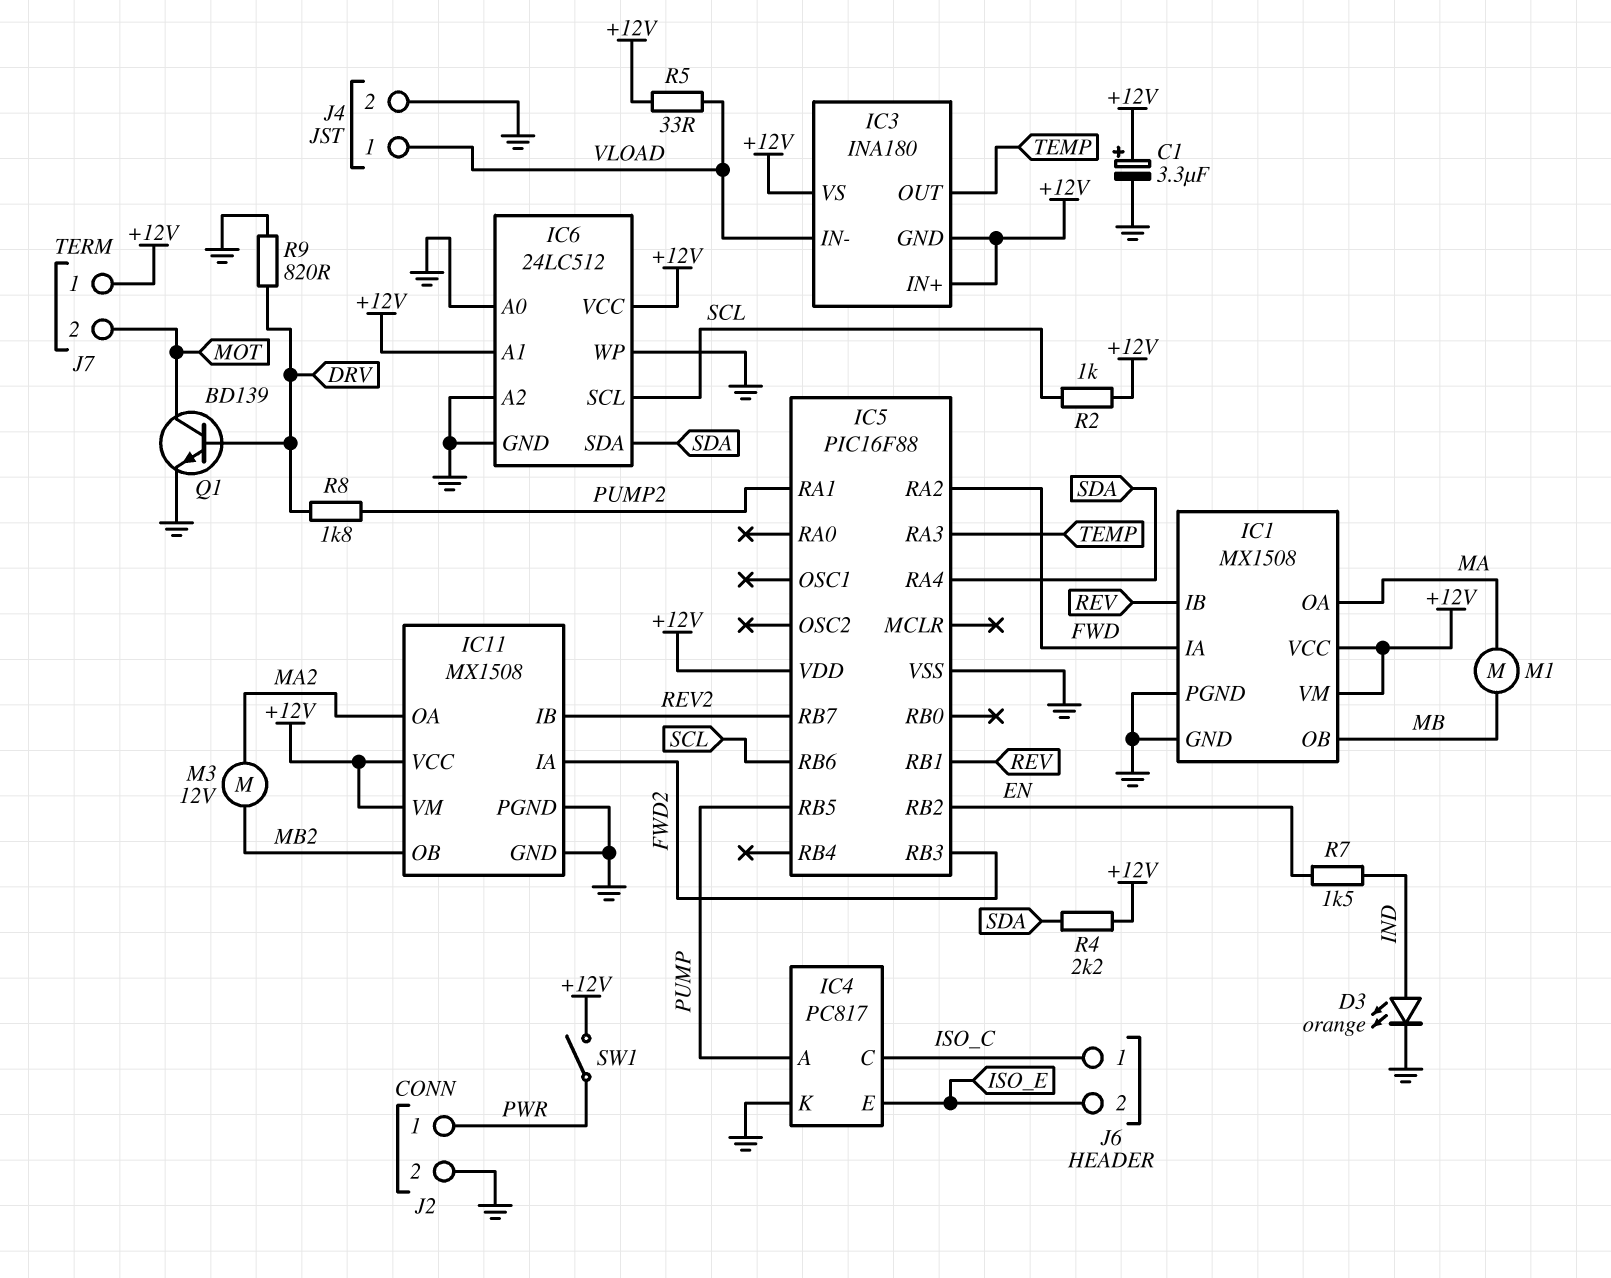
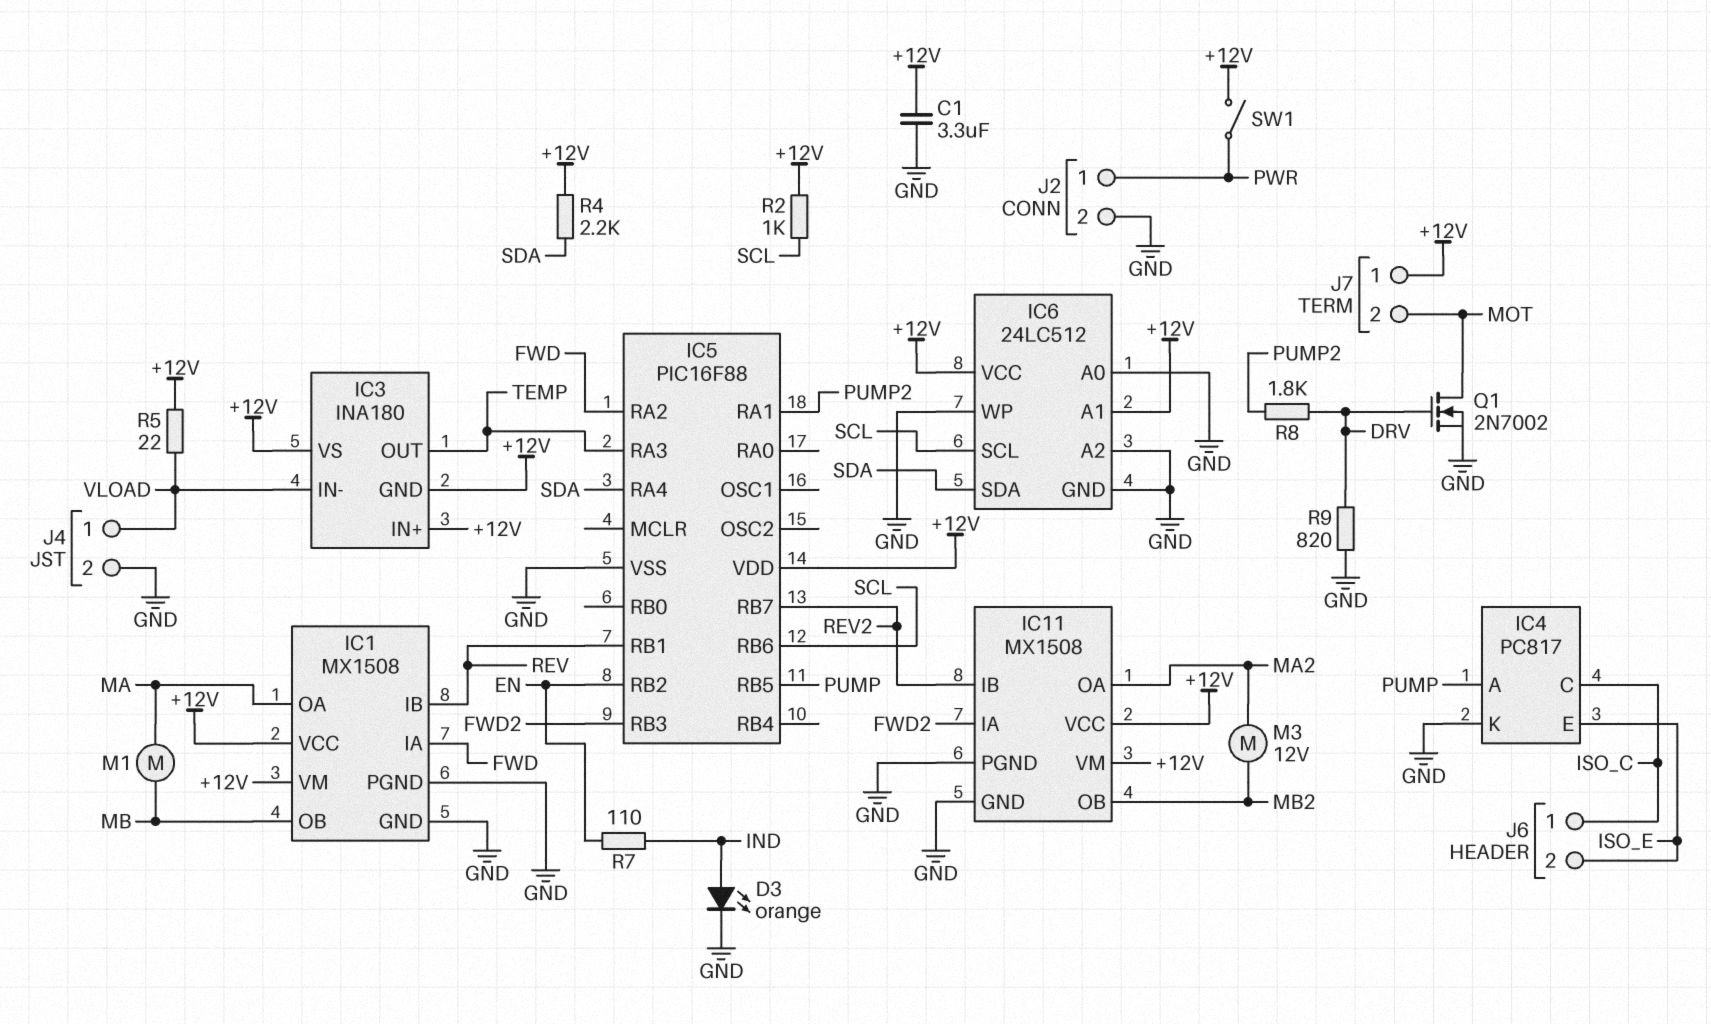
C1: 3.3uF (plus +12V, minus GND) -> 3.3uF (+12V, GND)
Q1: NPN BD139 (B DRV, C MOT, E GND) -> NMOS 2N7002 (G DRV, D MOT, S GND)
R5: 33 (+12V, VLOAD) -> 22 (+12V, VLOAD)
R7: 1.5k (EN, IND) -> 110 (EN, IND)

